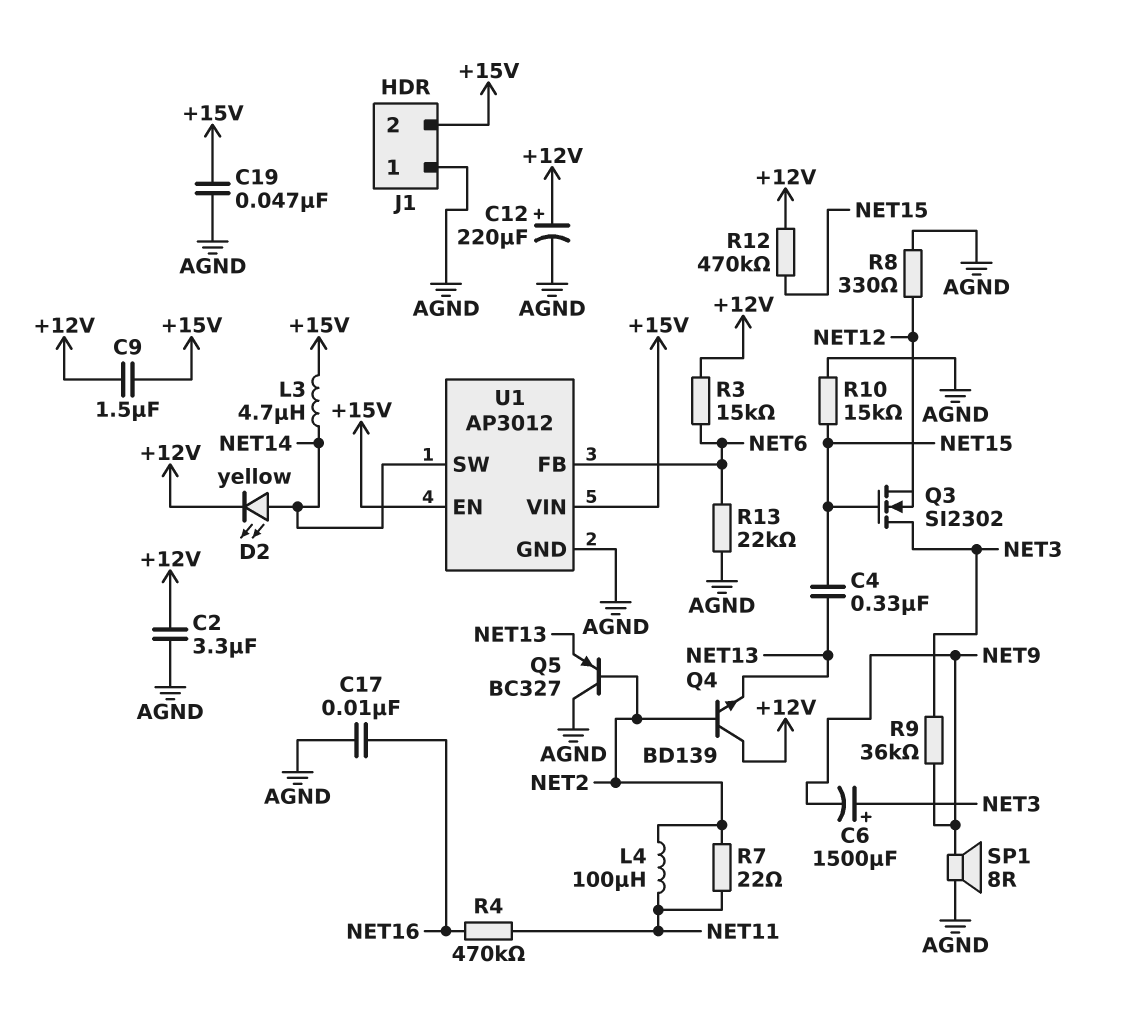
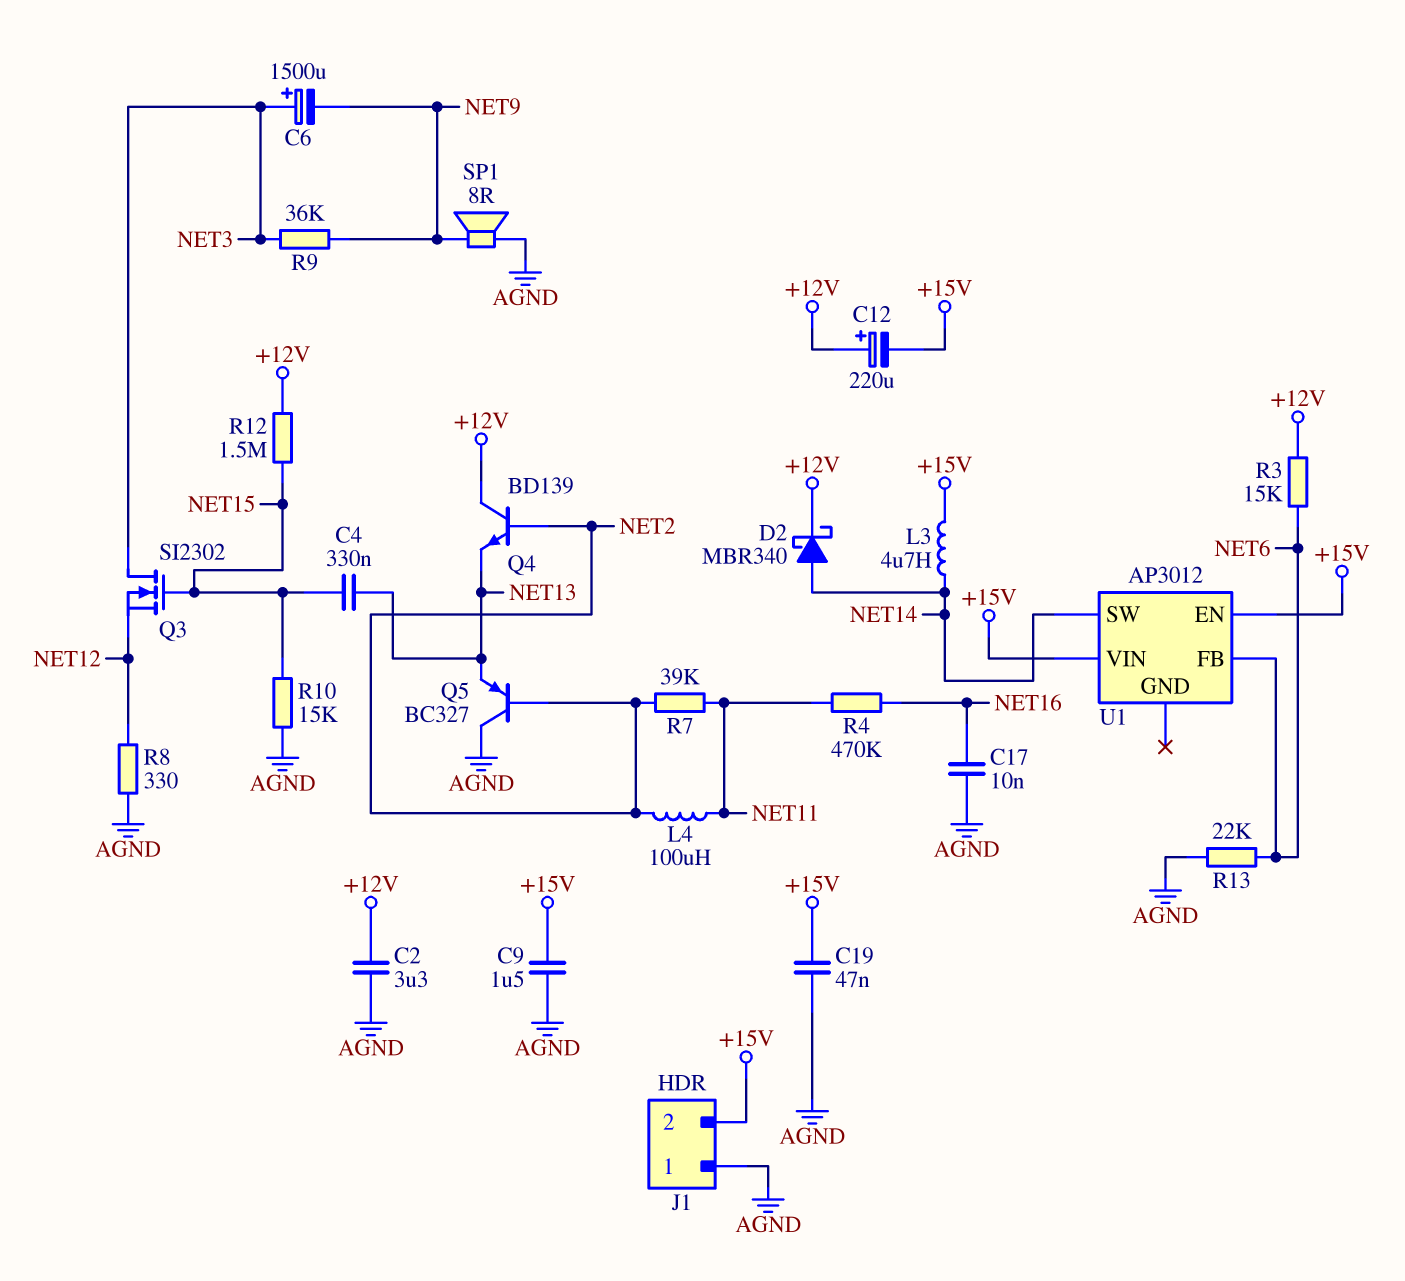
C9: 1.5uF (+12V, +15V) -> 1.5uF (+15V, AGND)
C12: 220uF (plus +12V, minus AGND) -> 220uF (plus +12V, minus +15V)
D2: LED yellow (A NET14, K +12V) -> schottky MBR340 (A NET14, K +12V)
R7: 22 (NET2, NET11) -> 39k (NET2, NET11)
R12: 470k (+12V, NET15) -> 1.5M (+12V, NET15)
U1 pin GND: AGND -> none

